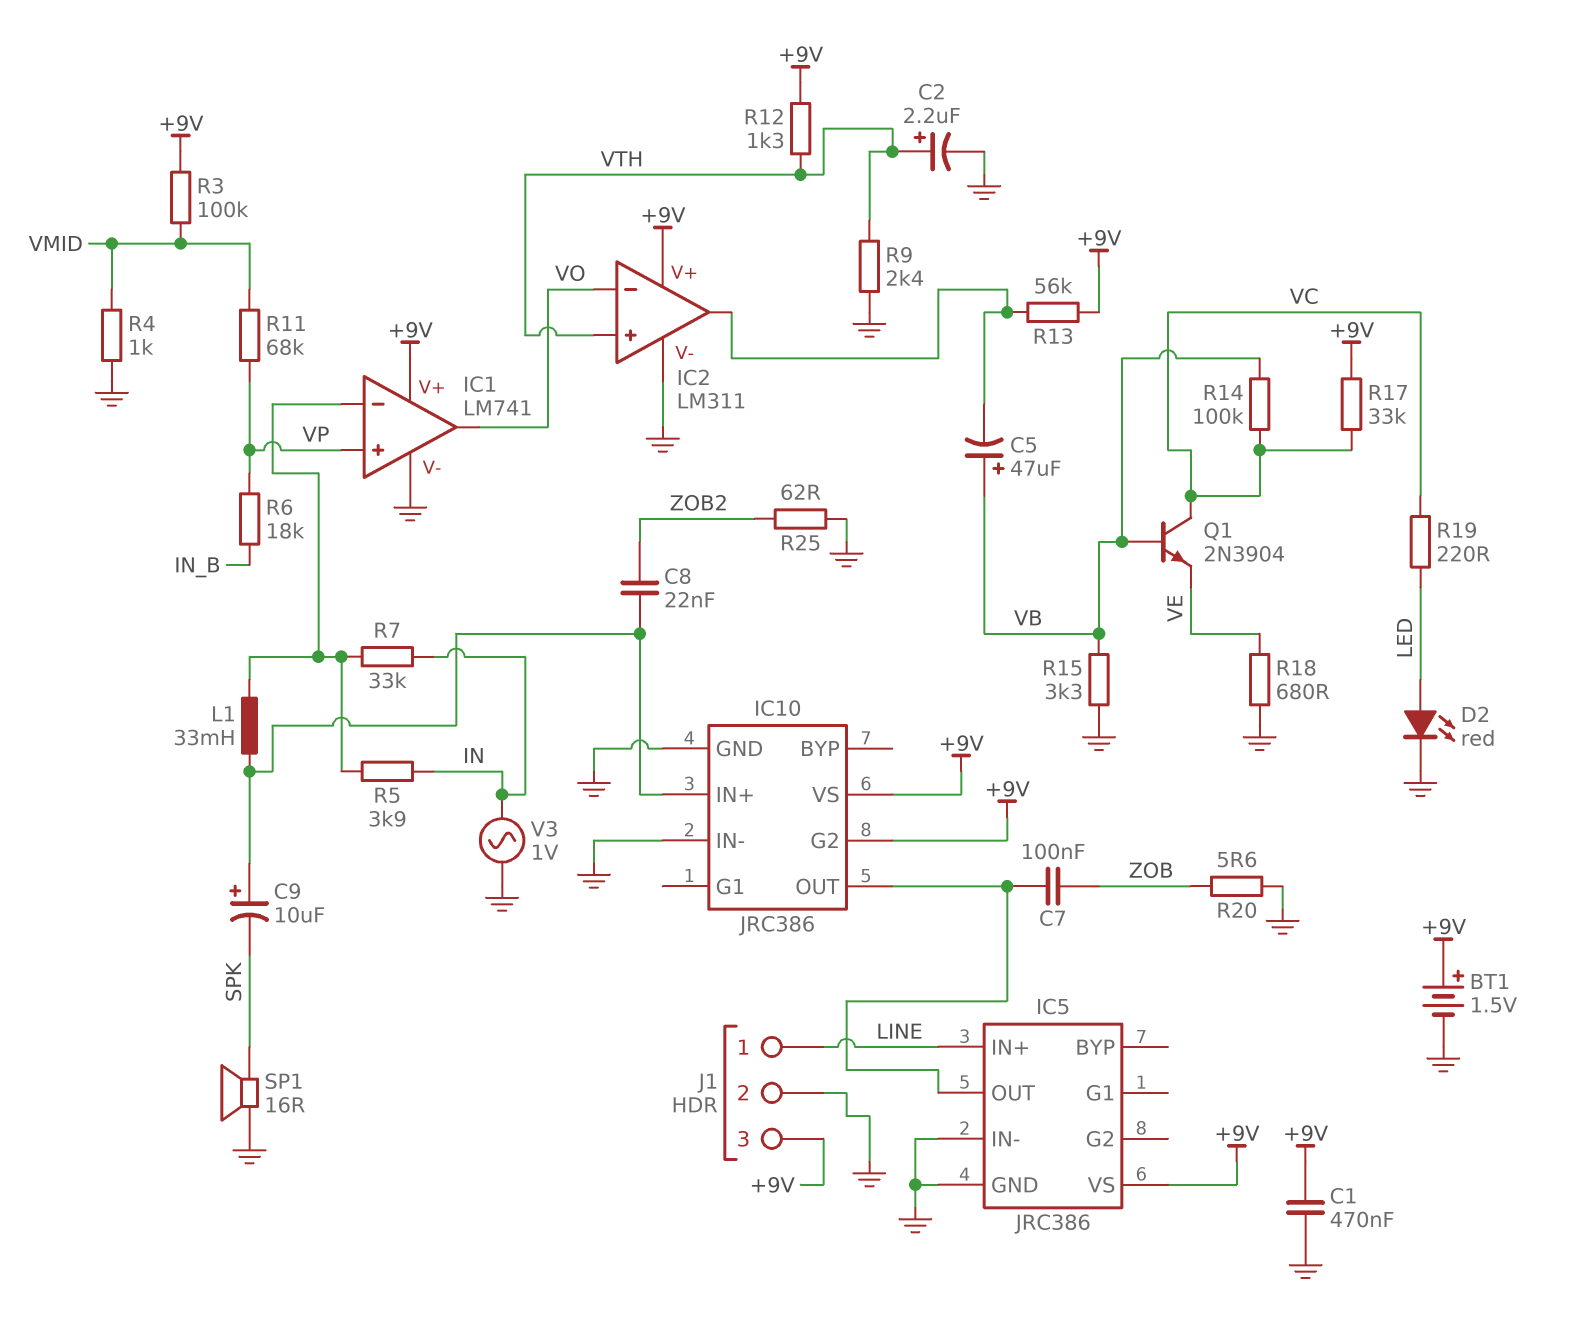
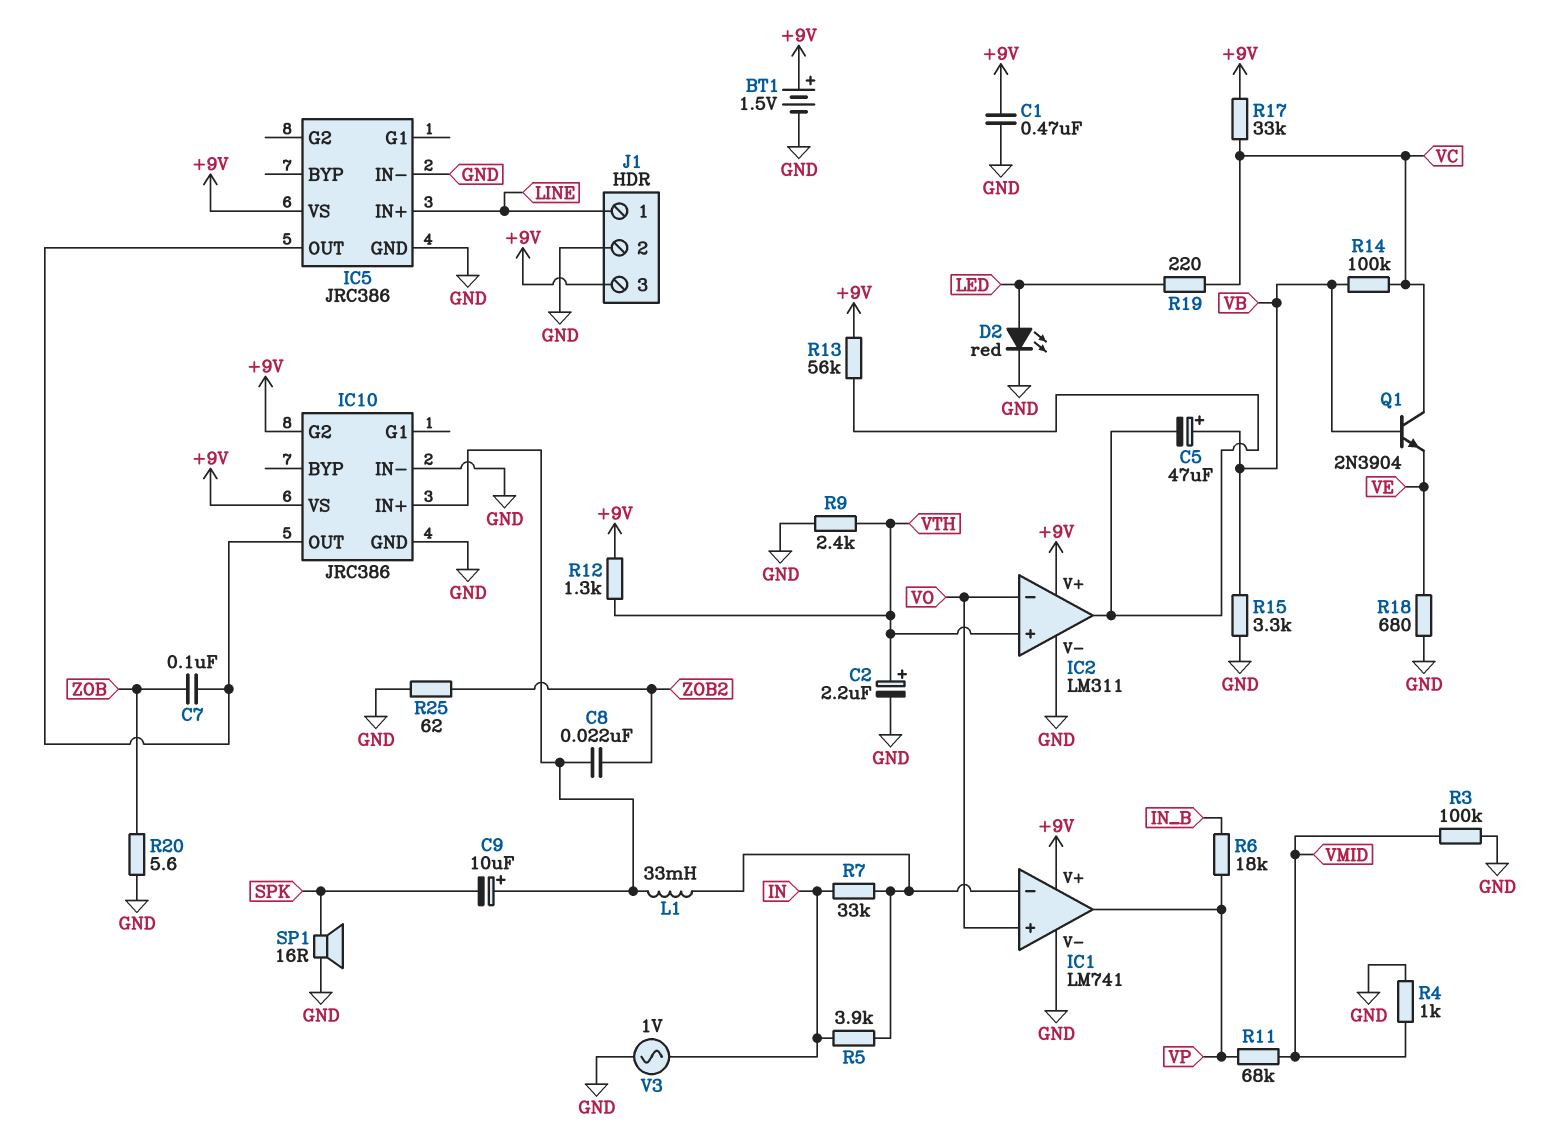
IC1 pin in+: VP -> VO
IC1 pin out: VO -> VP
R3: 100k (+9V, VMID) -> 100k (GND, VMID)

